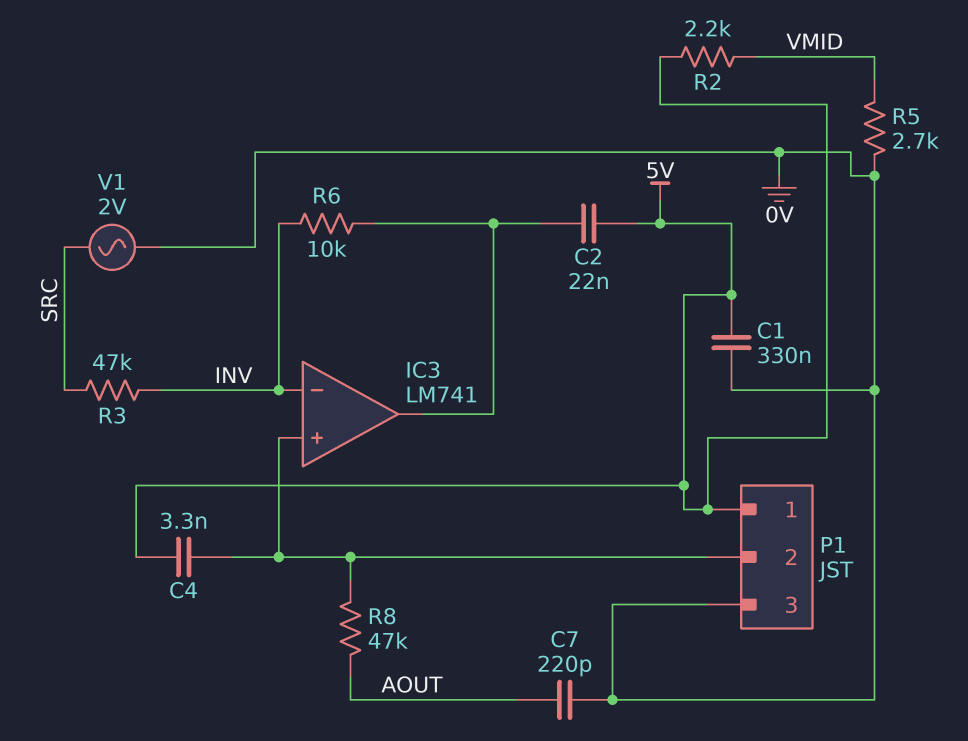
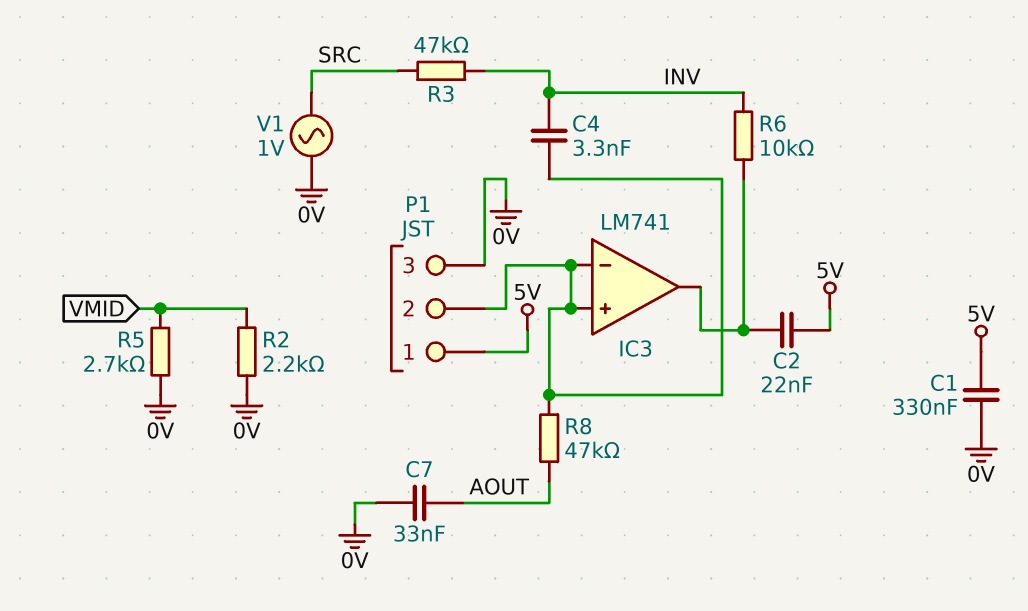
C4: 3.3nF (5V, IC3/in+) -> 3.3nF (IC3/in+, INV)
C7: 220pF (0V, AOUT) -> 33nF (0V, AOUT)
IC3 pin in-: INV -> IC3/in+
R2: 2.2k (5V, VMID) -> 2.2k (0V, VMID)
V1: AC 2V (0V, SRC) -> AC 1V (0V, SRC)

